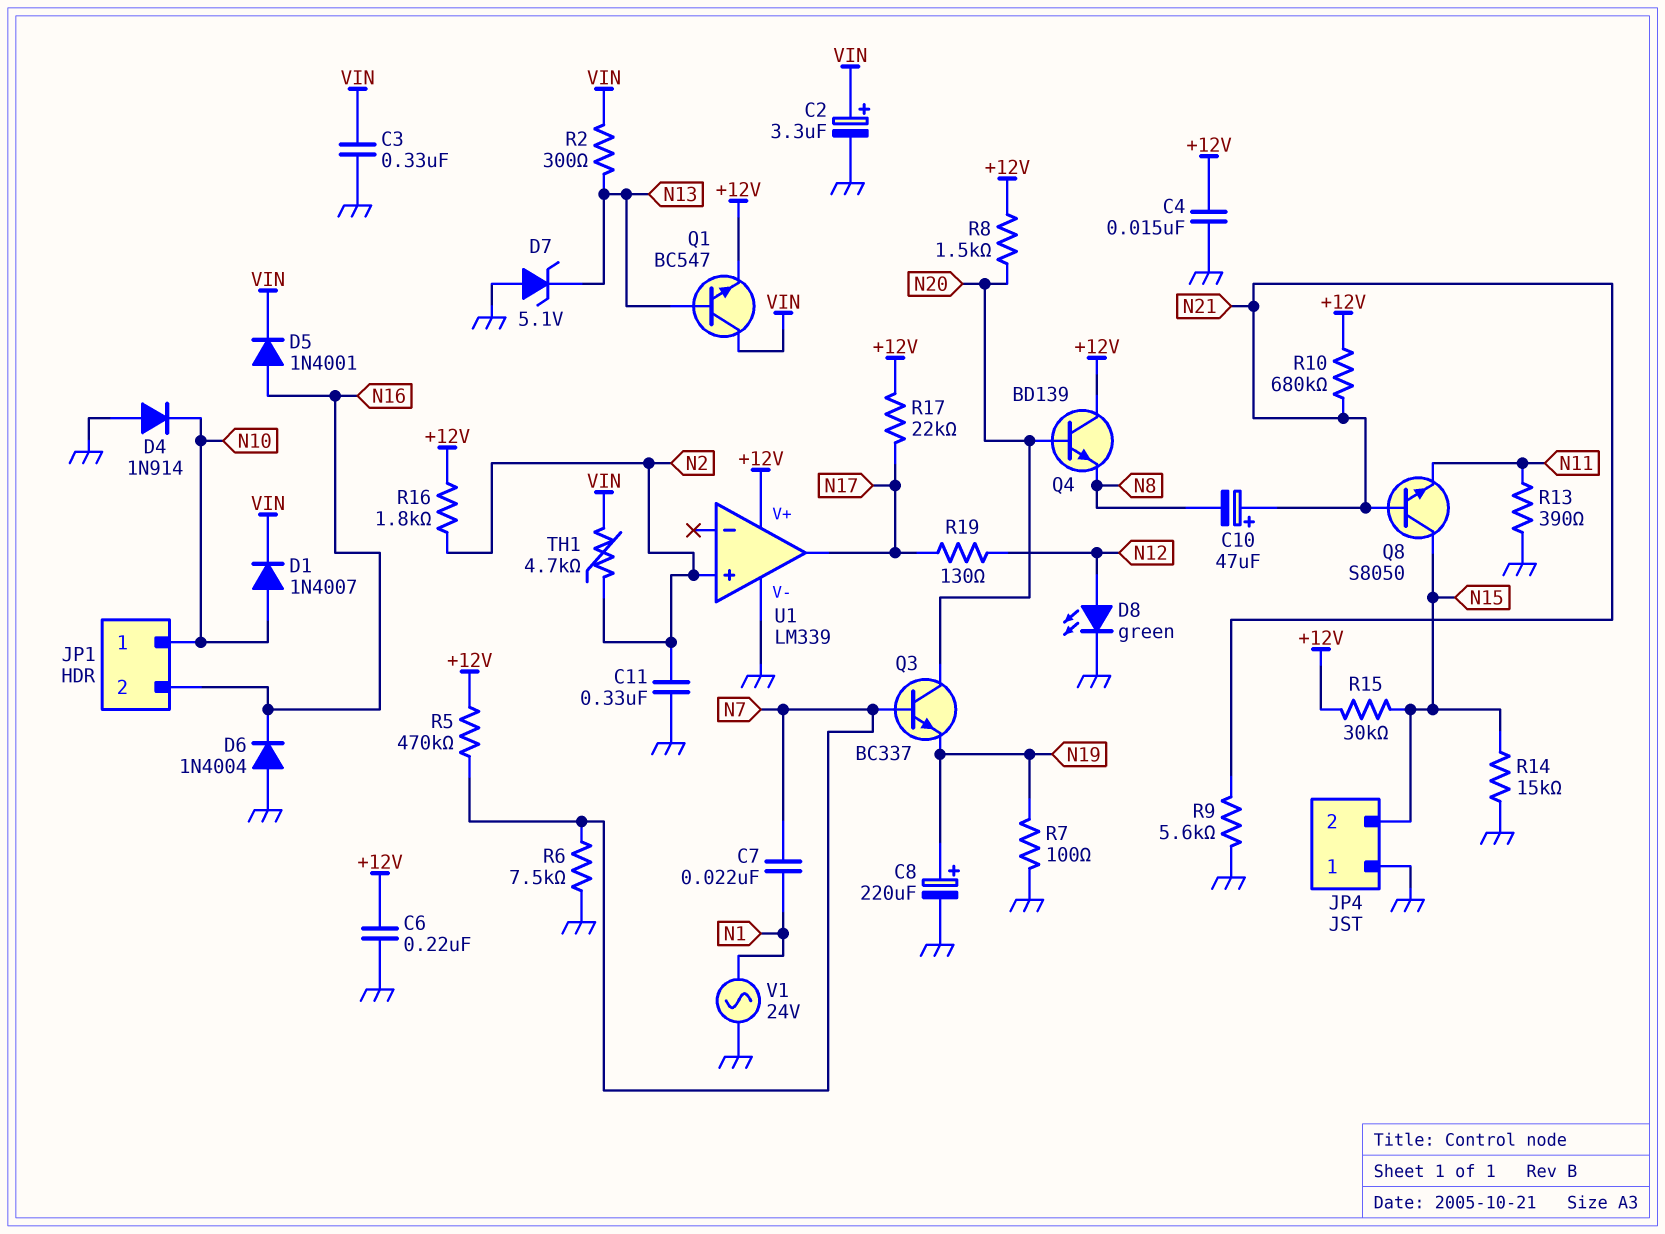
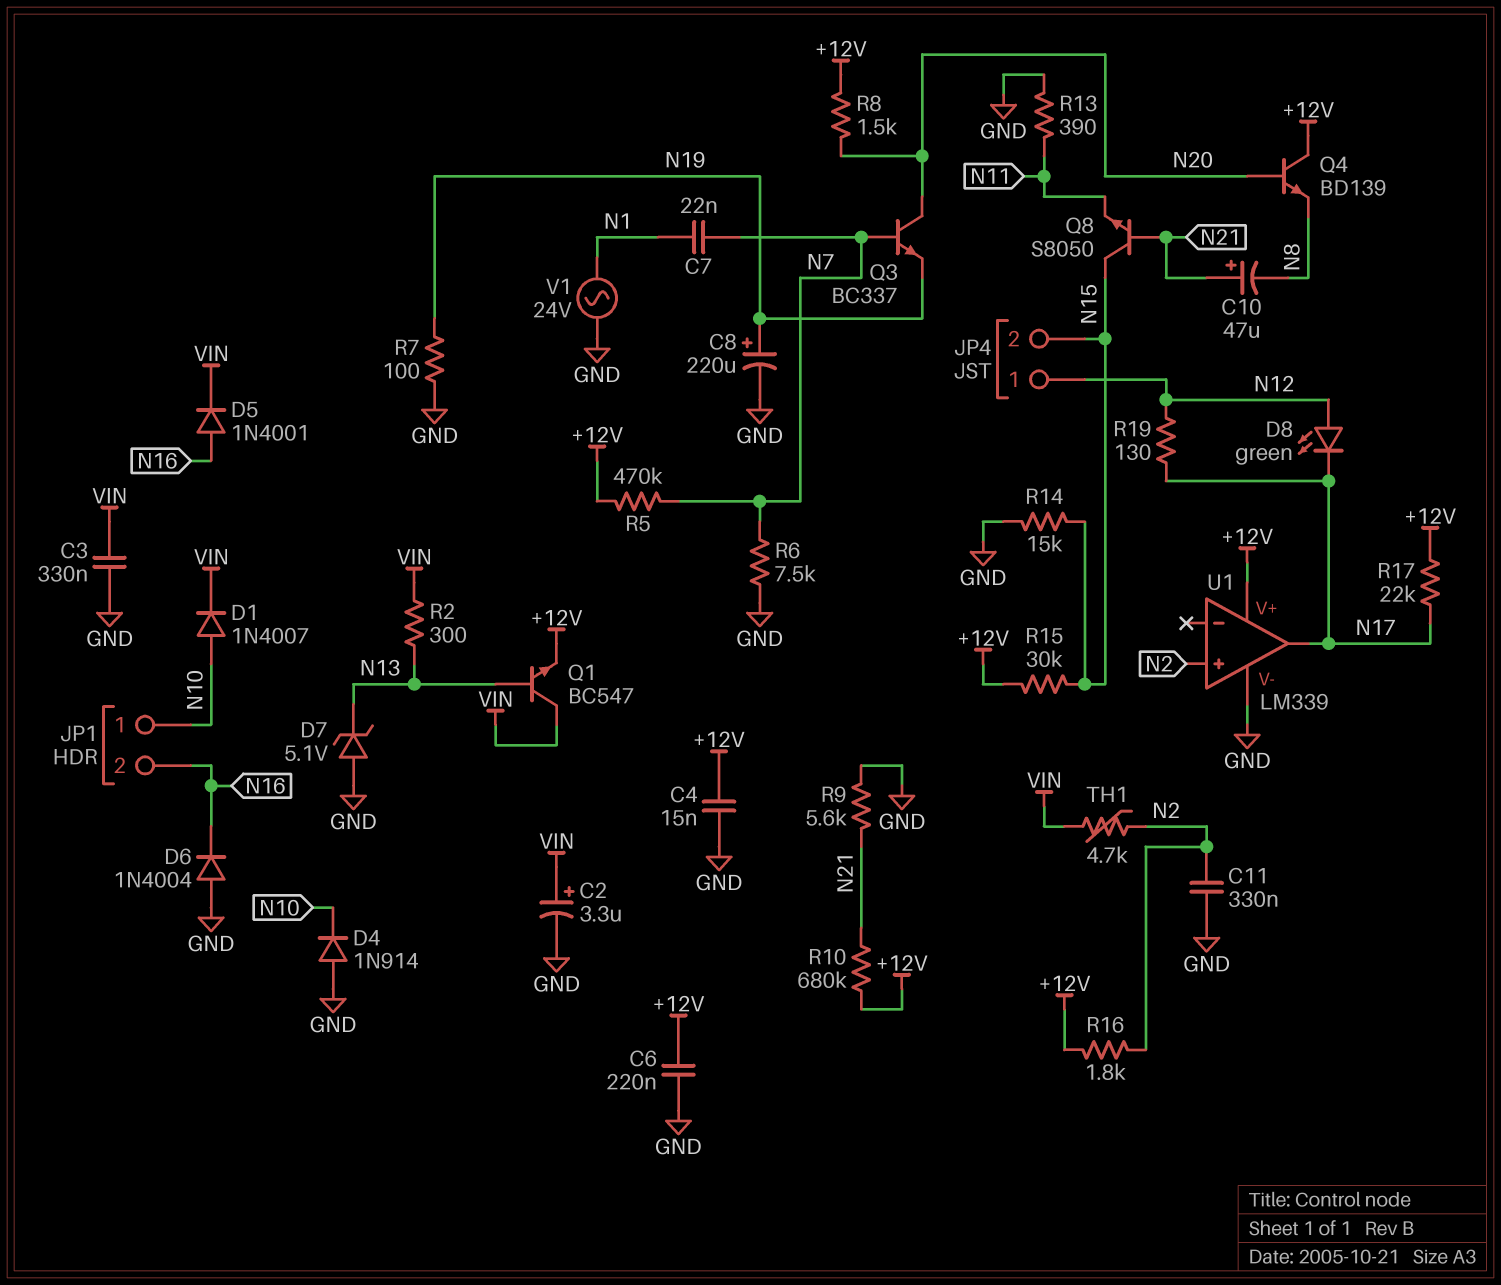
D8: LED green (A N12, K GND) -> LED green (A N12, K N17)
JP4 pin 1: GND -> N12

